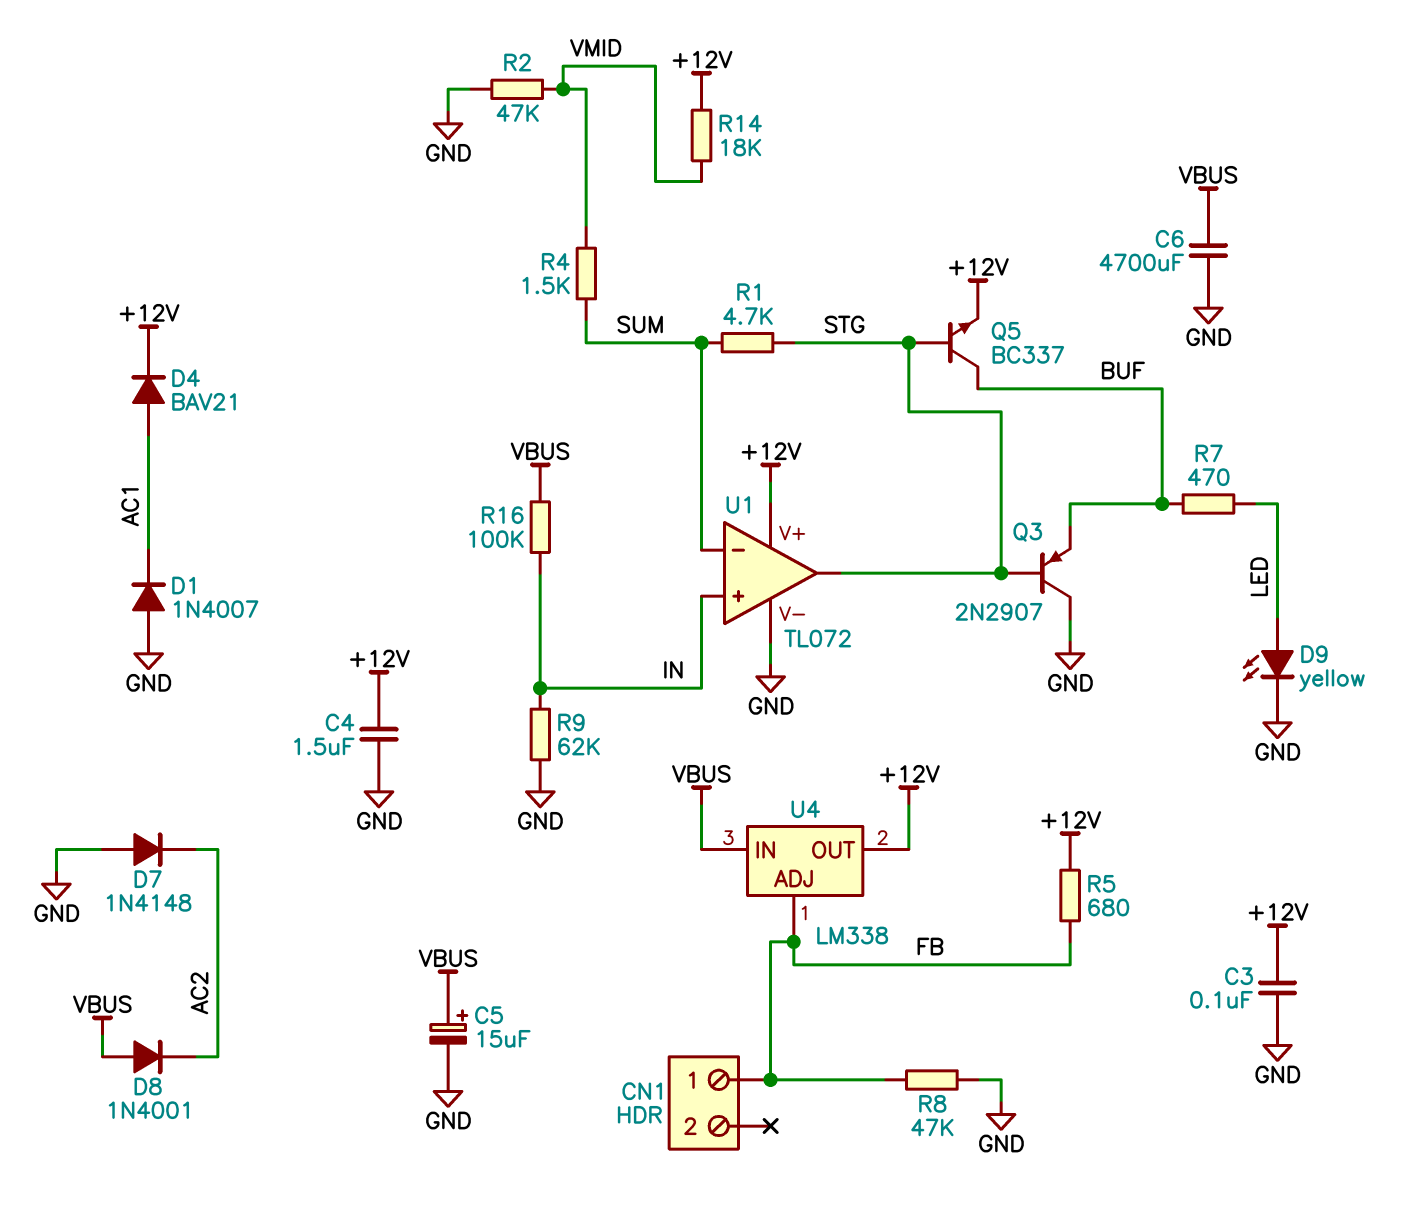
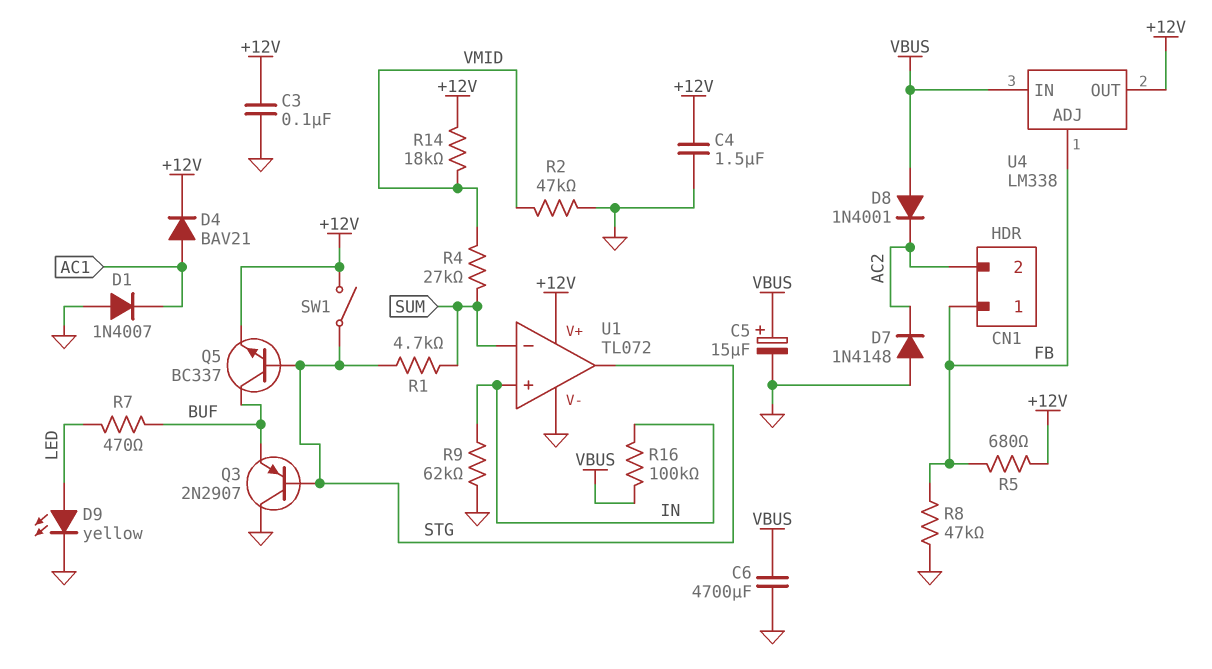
CN1 pin 2: none -> AC2
R4: 1.5k (SUM, VMID) -> 27k (SUM, VMID)
SW1: none -> switch (+12V, STG)

